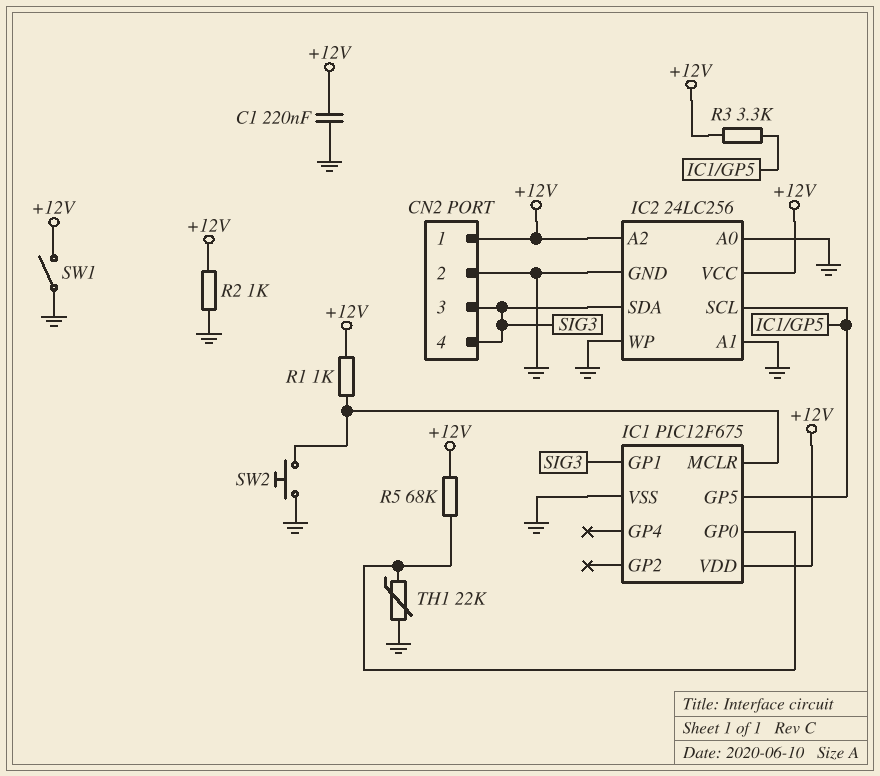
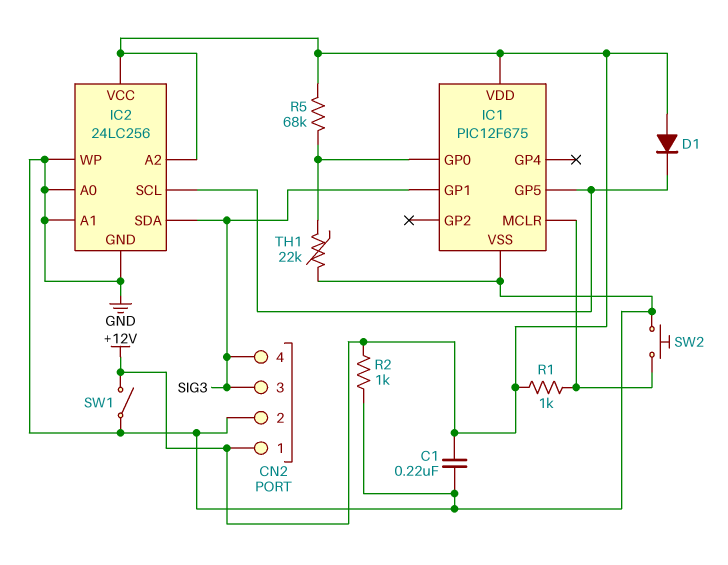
D1: none -> diode (A +12V, K IC1/GP5)
R3: 3.3k (+12V, IC1/GP5) -> none

